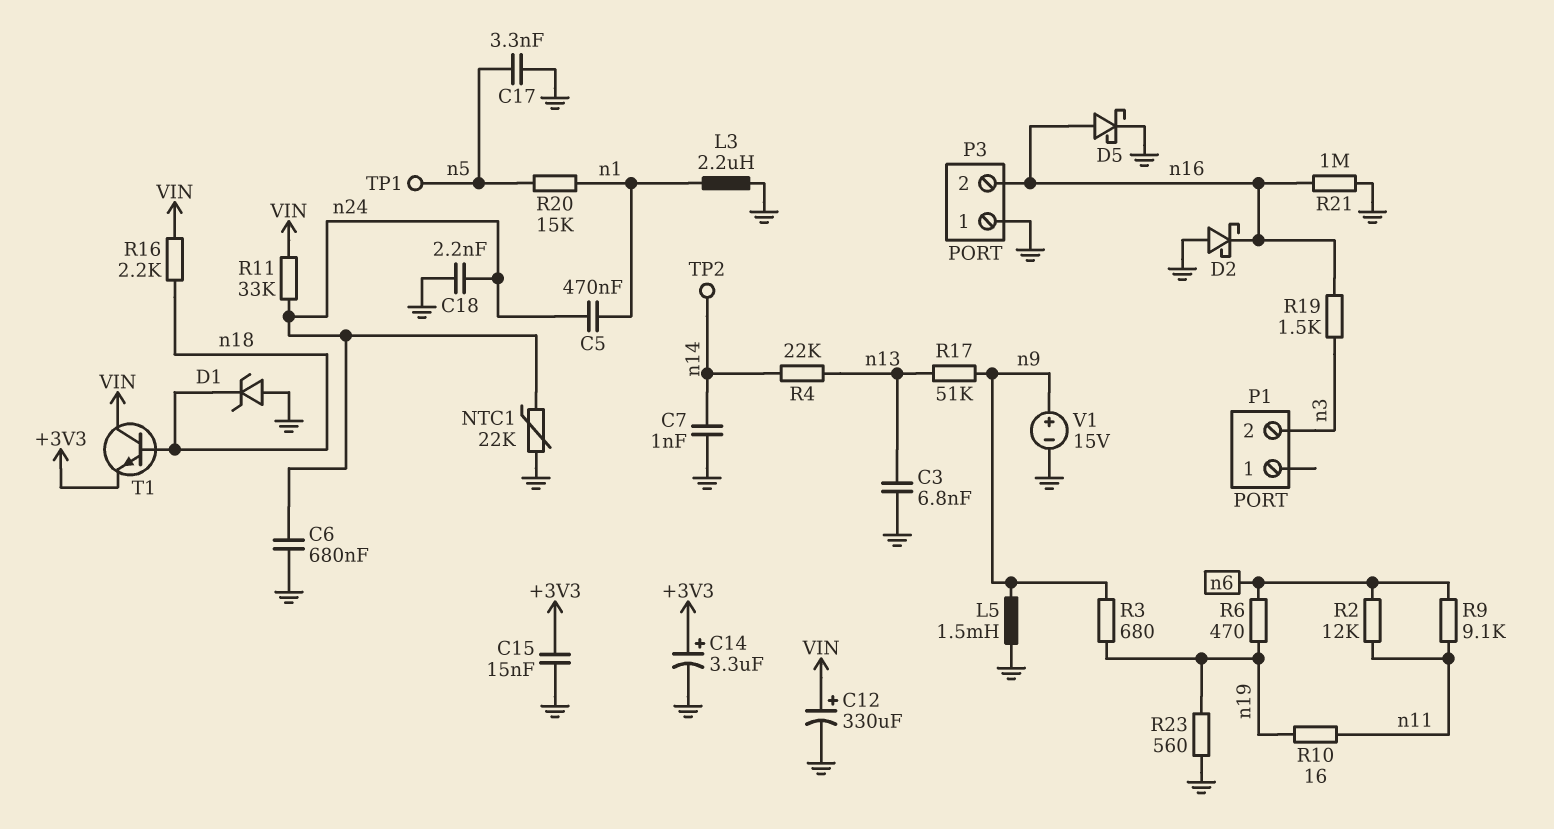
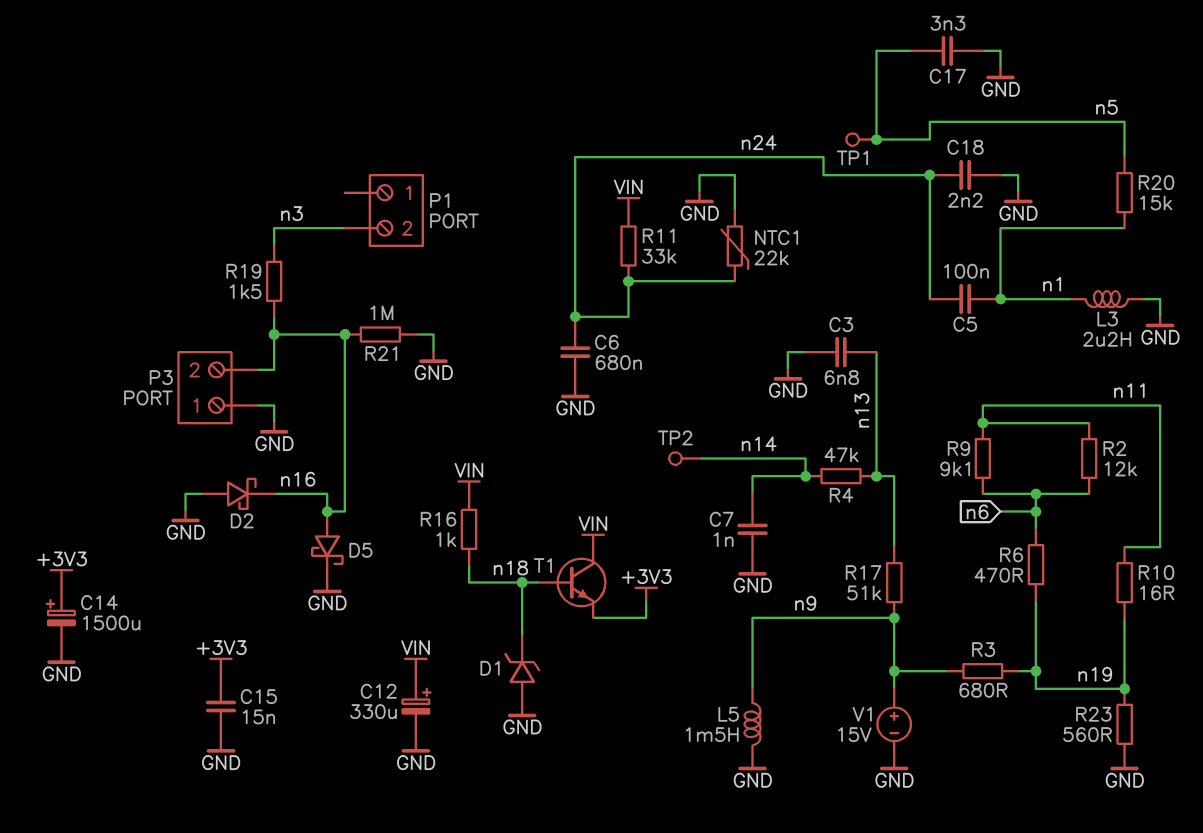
C5: 470nF (n1, n24) -> 100nF (n1, n24)
C14: 3.3uF (plus +3V3, minus GND) -> 1500uF (plus +3V3, minus GND)
R4: 22k (n13, n14) -> 47k (n13, n14)
R16: 2.2k (VIN, n18) -> 1k (VIN, n18)

